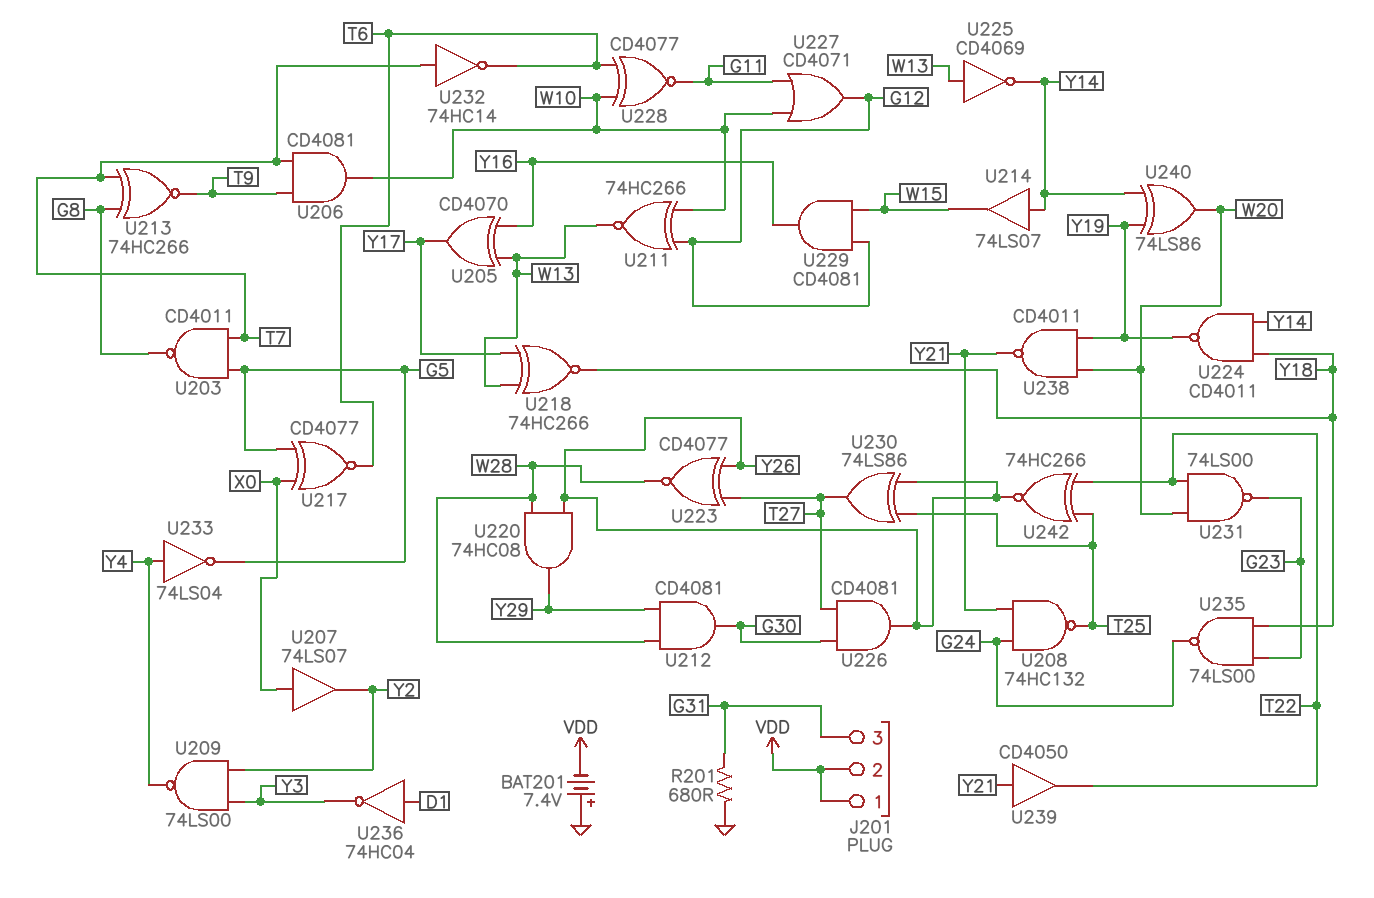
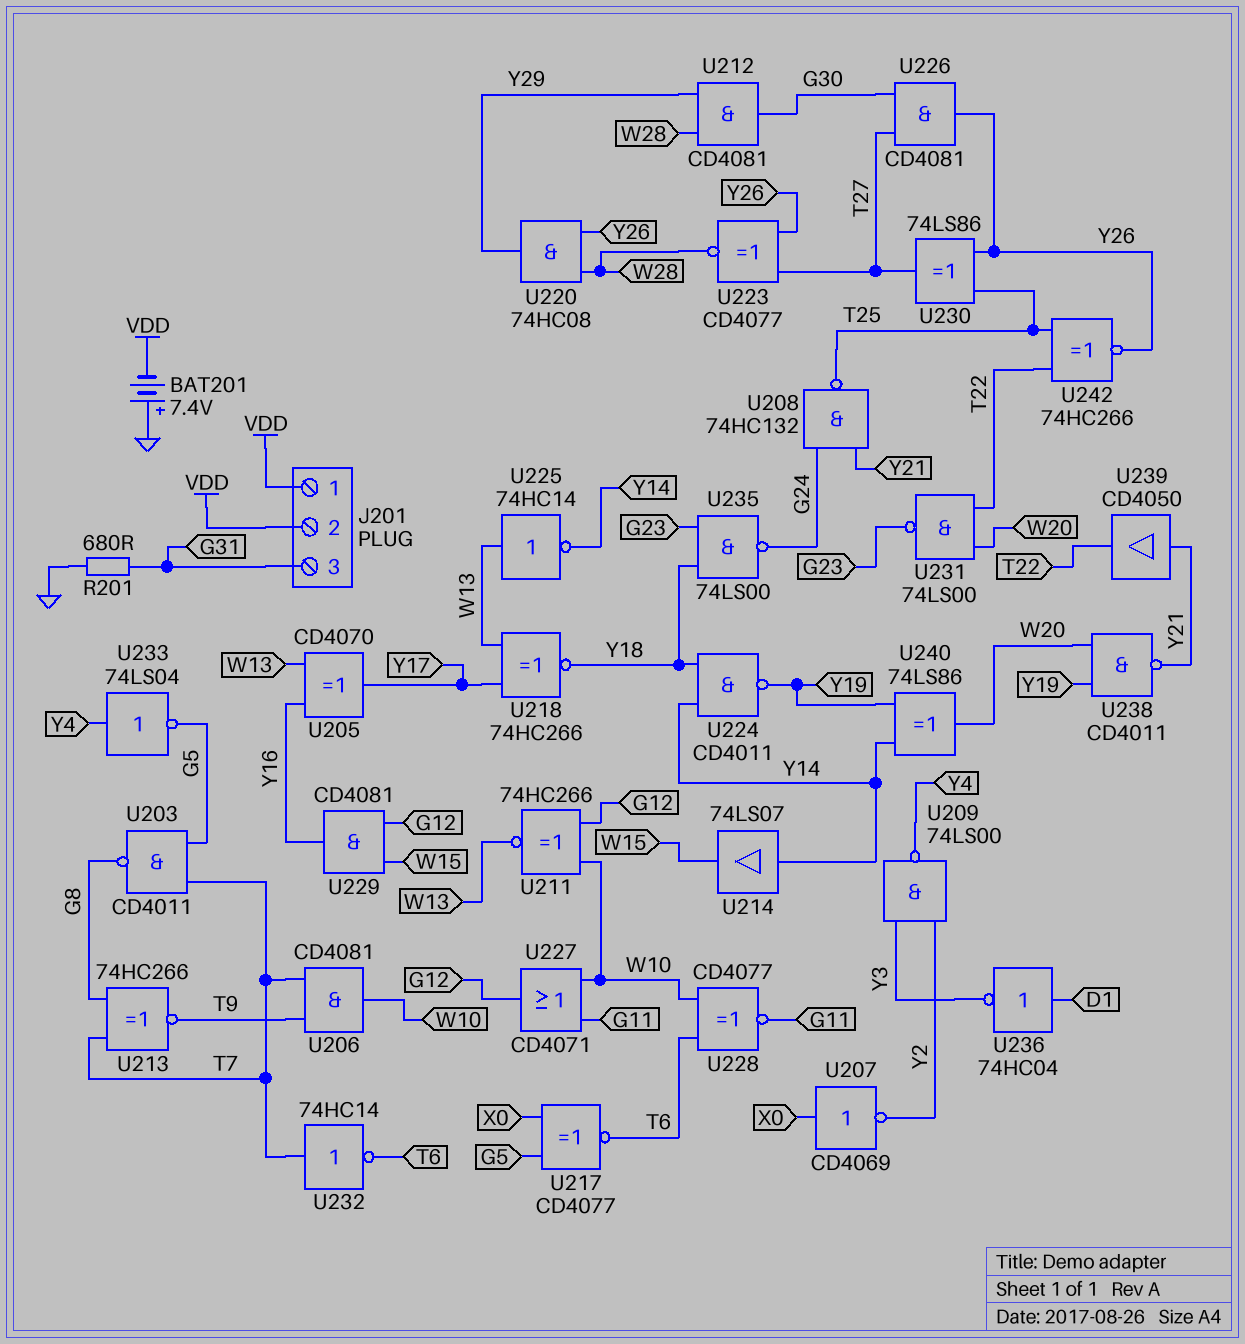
U207: buffer 74LS07 (in X0, out Y2) -> NOT CD4069 (in X0, out Y2)
U225: NOT CD4069 (in W13, out Y14) -> NOT 74HC14 (in W13, out Y14)

